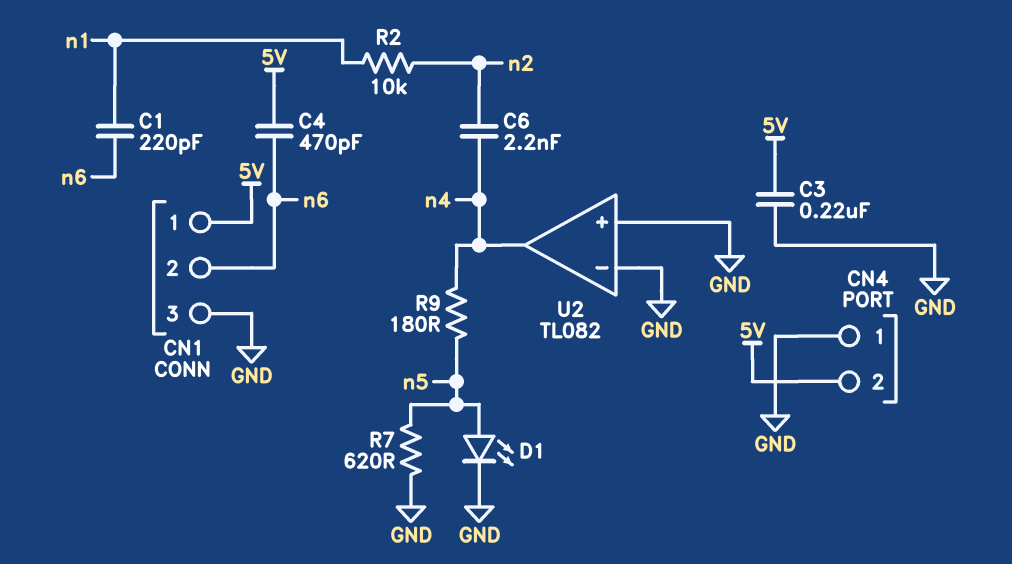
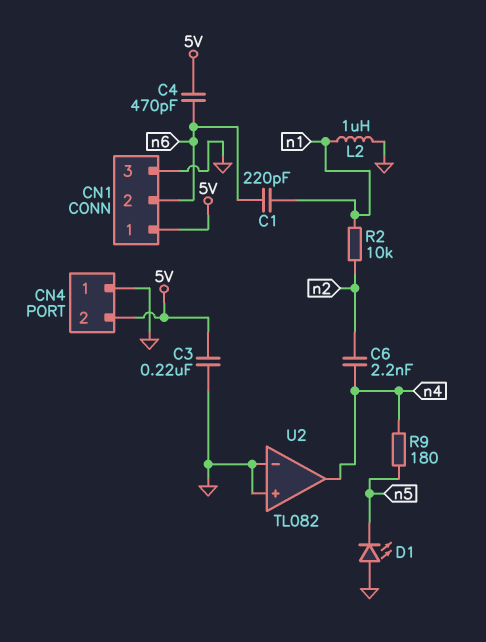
D1: LED (A n5, K GND) -> LED (A GND, K n5)
L2: none -> 1uH (GND, n1)
R7: 620 (GND, n5) -> none

